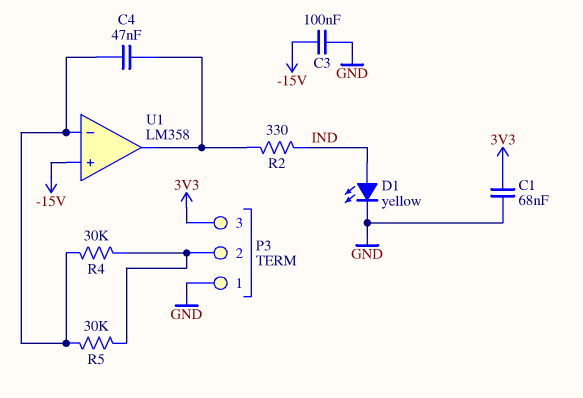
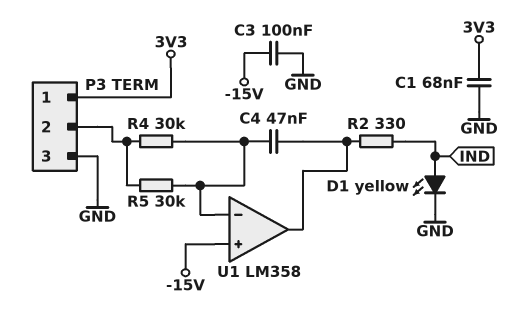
P3 pin 1: GND -> 3V3
P3 pin 3: 3V3 -> GND

